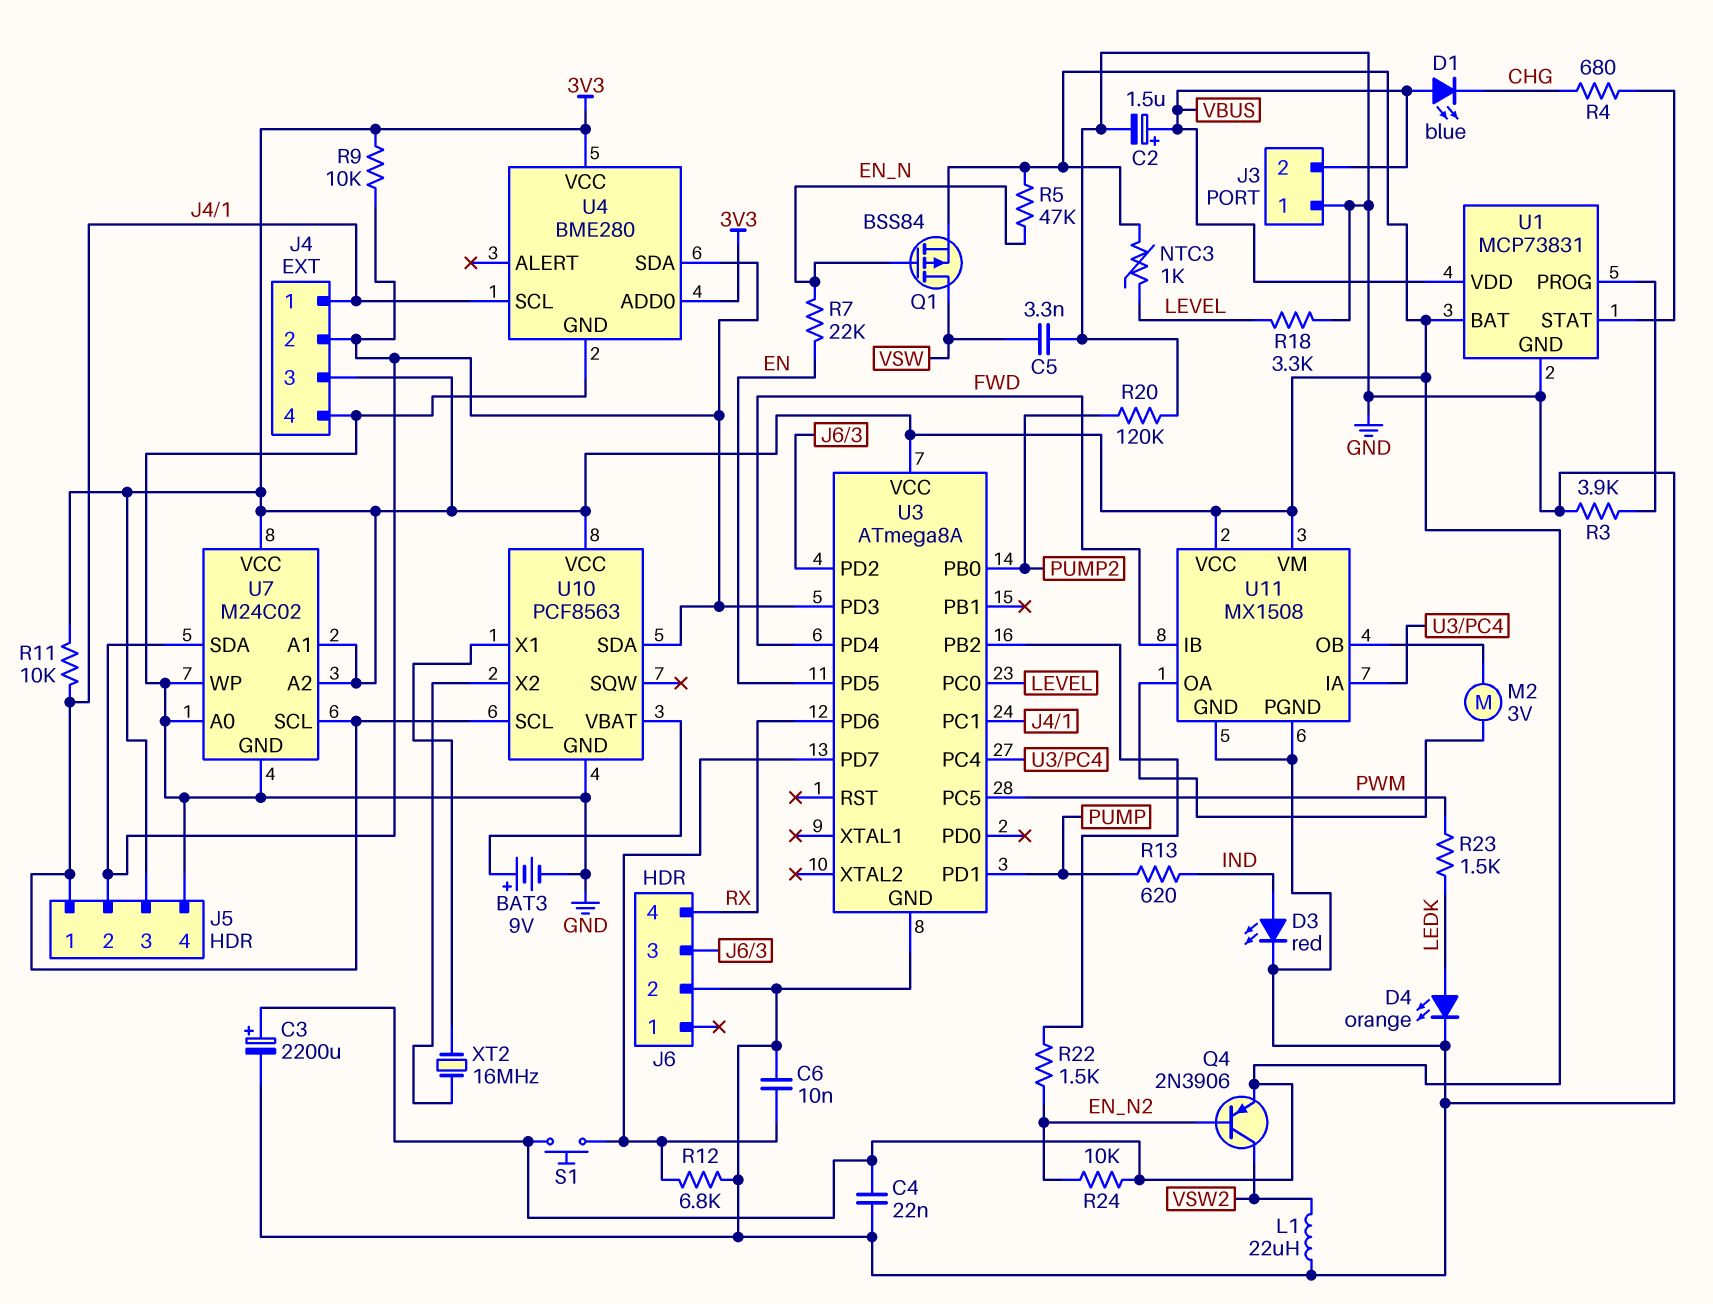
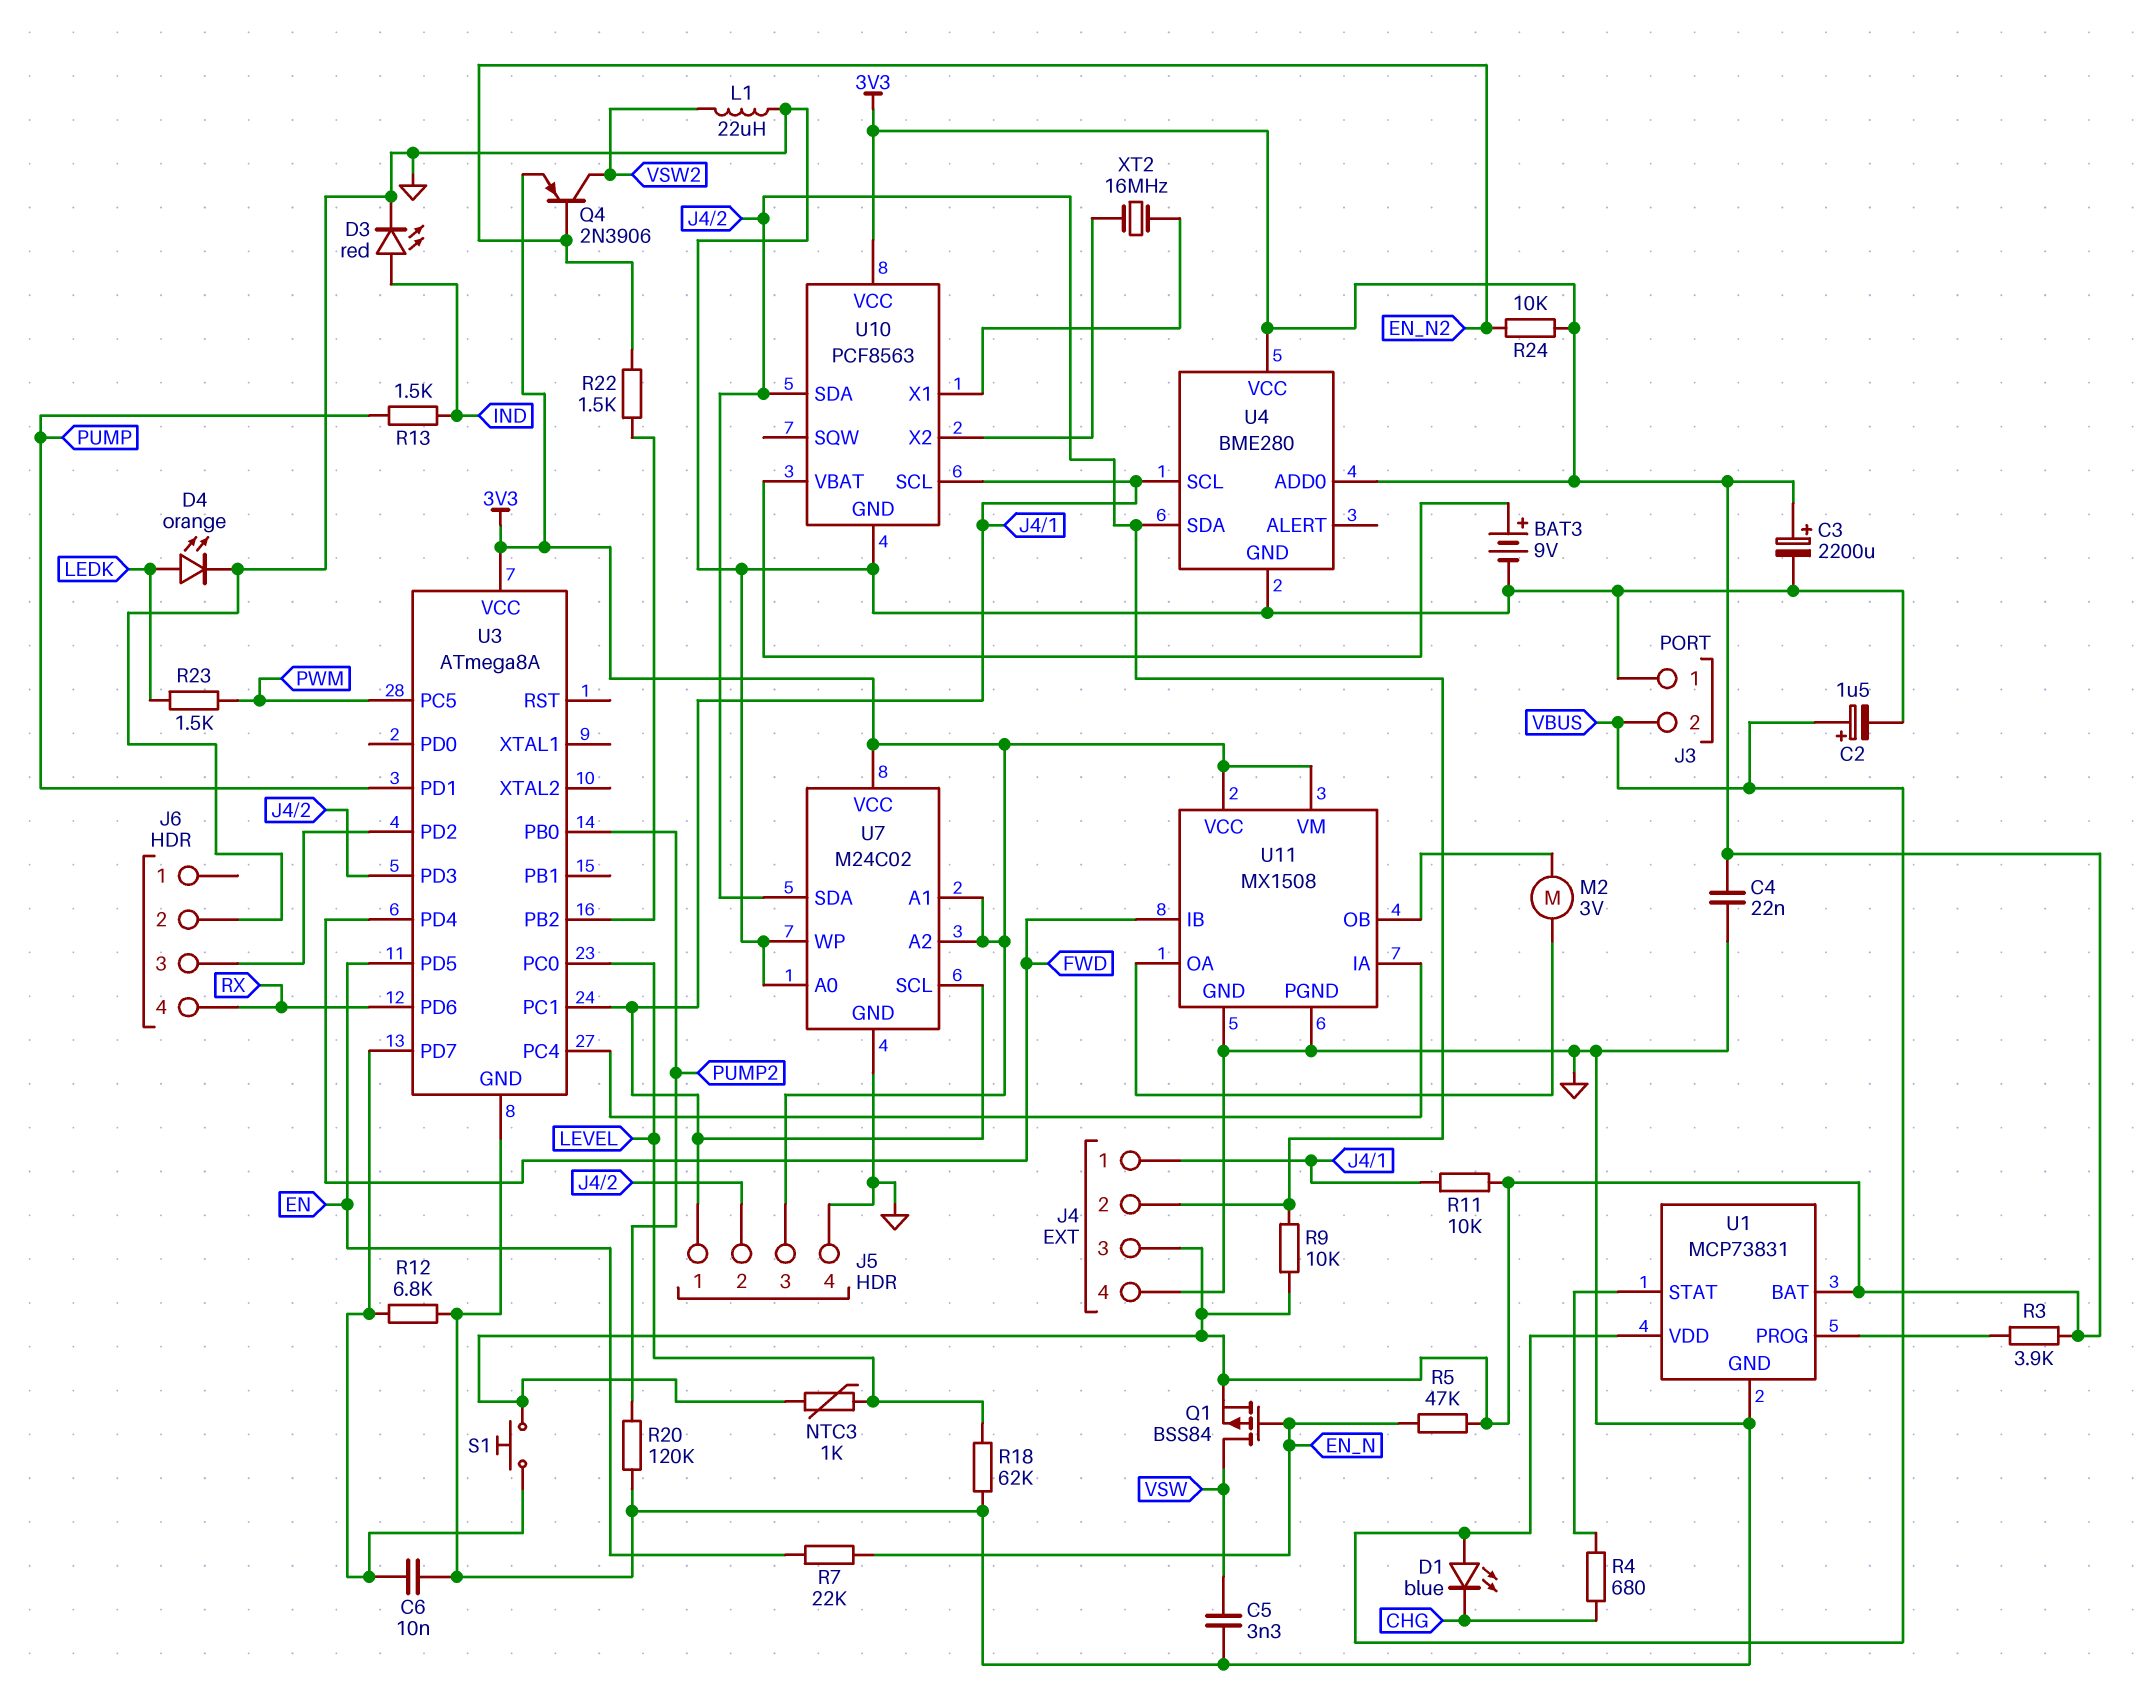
R3: 3.9k (GND, U1/PROG) -> 3.9k (3V3, U1/PROG)
R13: 620 (IND, PUMP) -> 1.5k (IND, PUMP)
R18: 3.3k (GND, LEVEL) -> 62k (GND, LEVEL)

